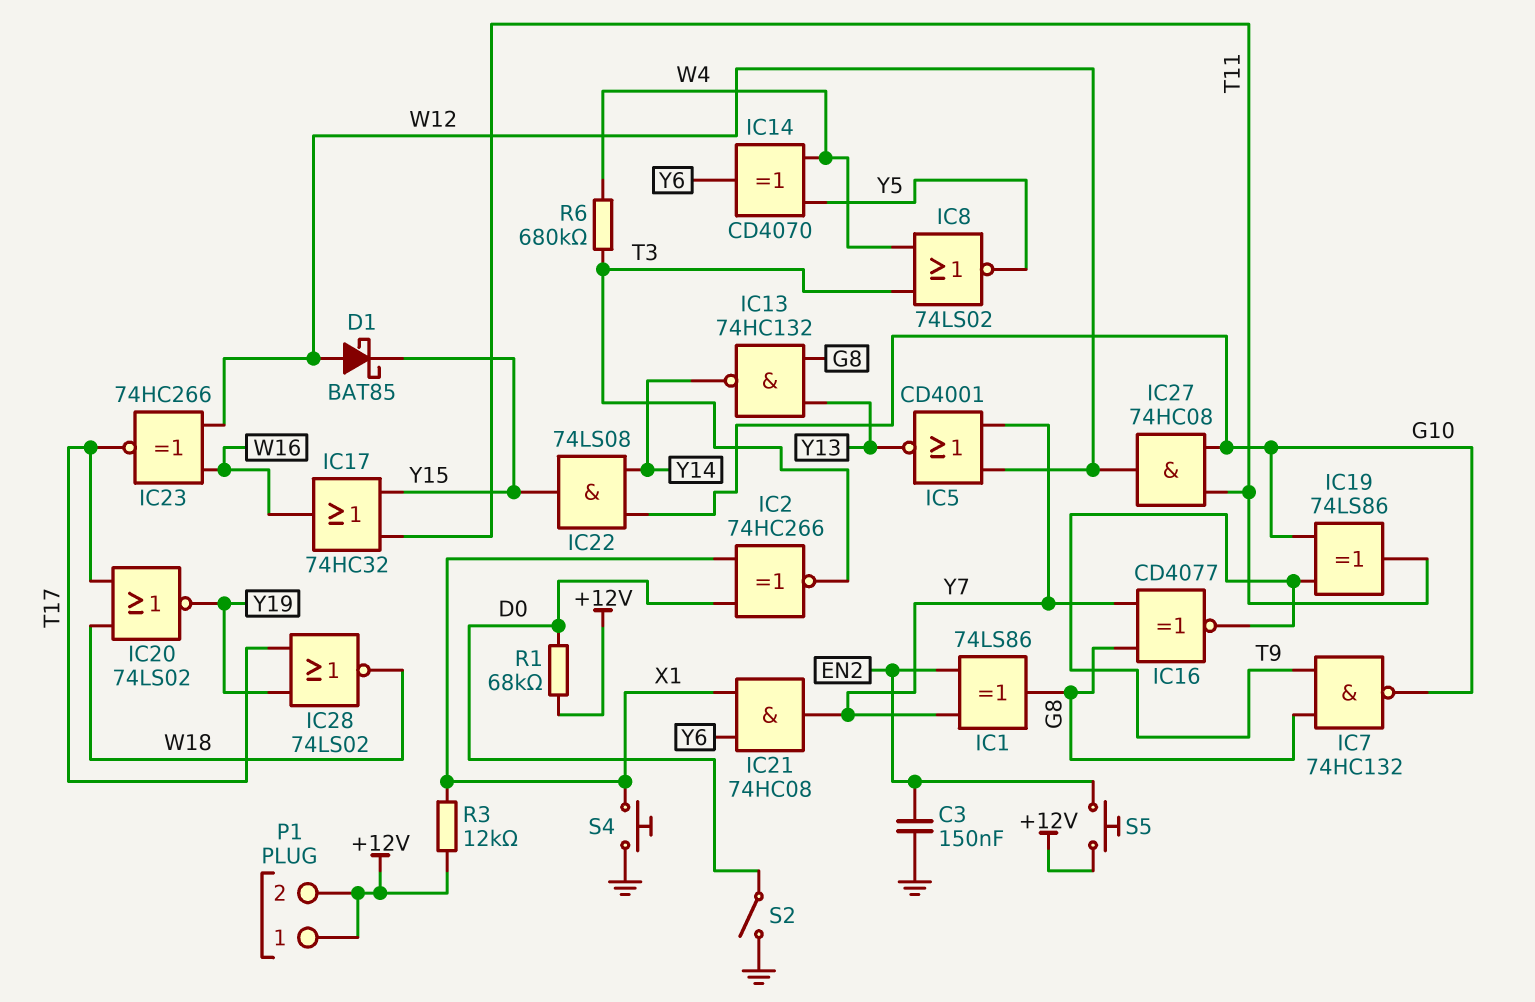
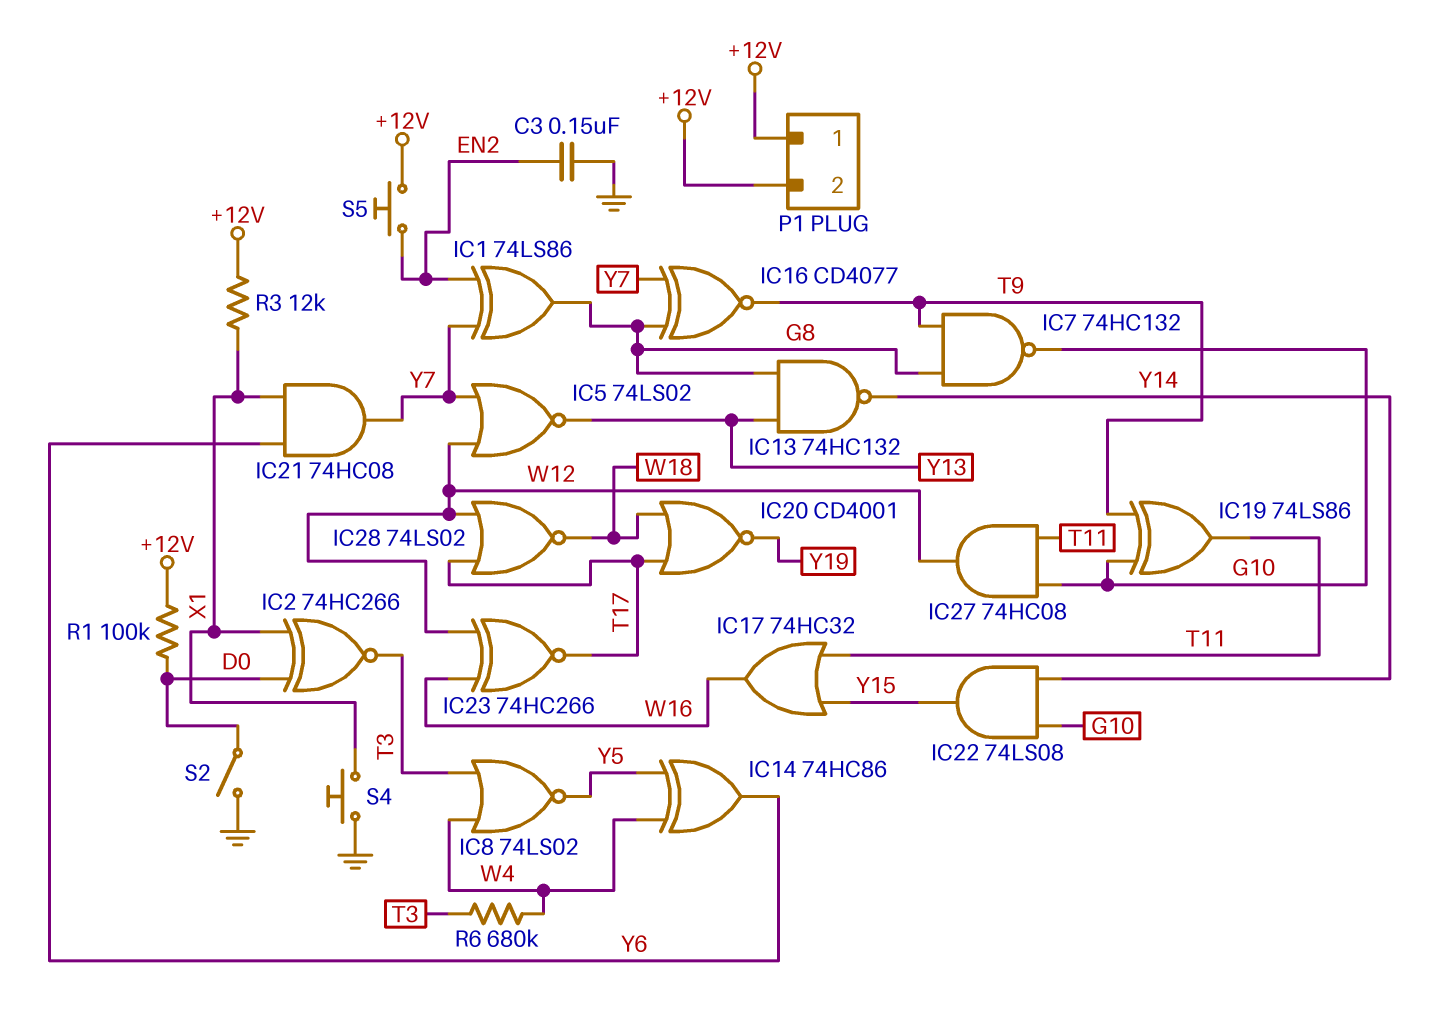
D1: schottky BAT85 (A W12, K Y15) -> none
IC5: NOR CD4001 (in W12, in Y7, out Y13) -> NOR 74LS02 (in W12, in Y7, out Y13)
IC14: XOR CD4070 (in W4, in Y5, out Y6) -> XOR 74HC86 (in W4, in Y5, out Y6)
IC20: NOR 74LS02 (in T17, in W18, out Y19) -> NOR CD4001 (in T17, in W18, out Y19)
IC28: NOR 74LS02 (in T17, in Y19, out W18) -> NOR 74LS02 (in T17, in W12, out W18)
R1: 68k (+12V, D0) -> 100k (+12V, D0)

